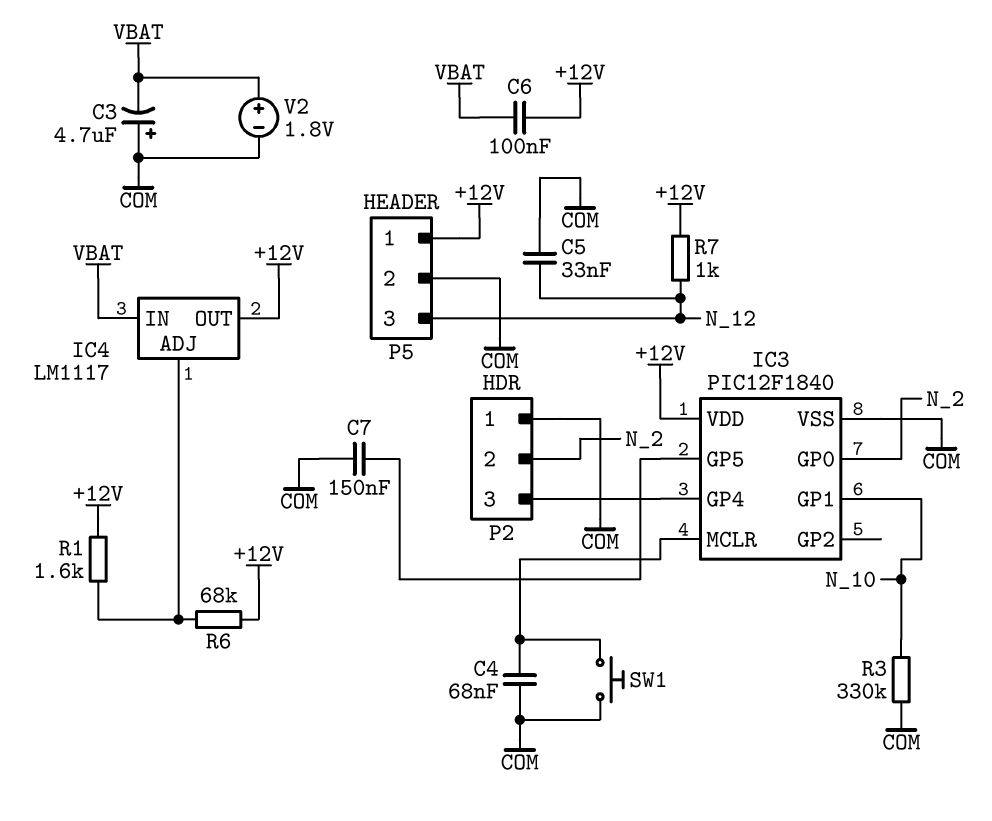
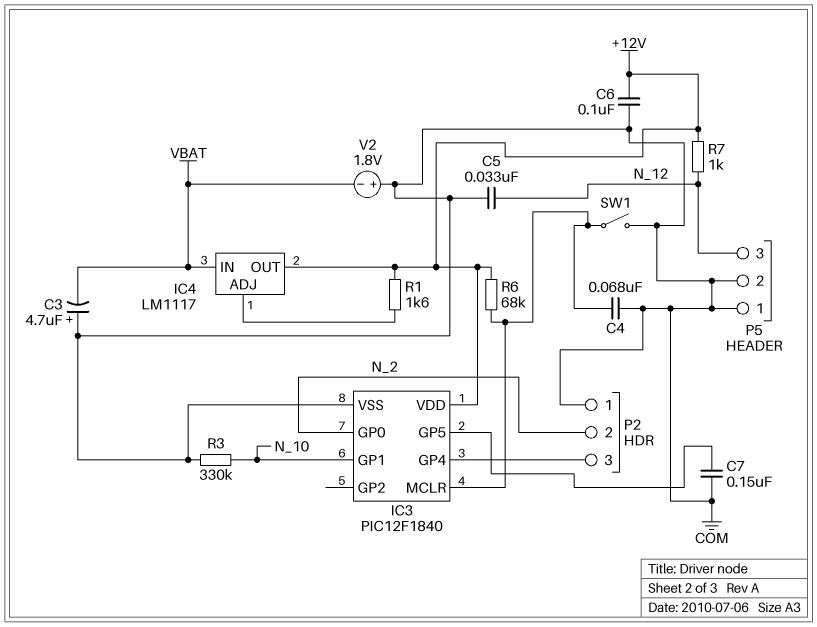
C6: 100nF (+12V, VBAT) -> 100nF (+12V, COM)
P5 pin 1: +12V -> COM
R6: 68k (+12V, IC4/ADJ) -> 68k (+12V, IC3/MCLR)
SW1: button (COM, IC3/MCLR) -> switch (COM, IC3/MCLR)
V2: 1.8V (plus VBAT, minus COM) -> 1.8V (plus COM, minus VBAT)

